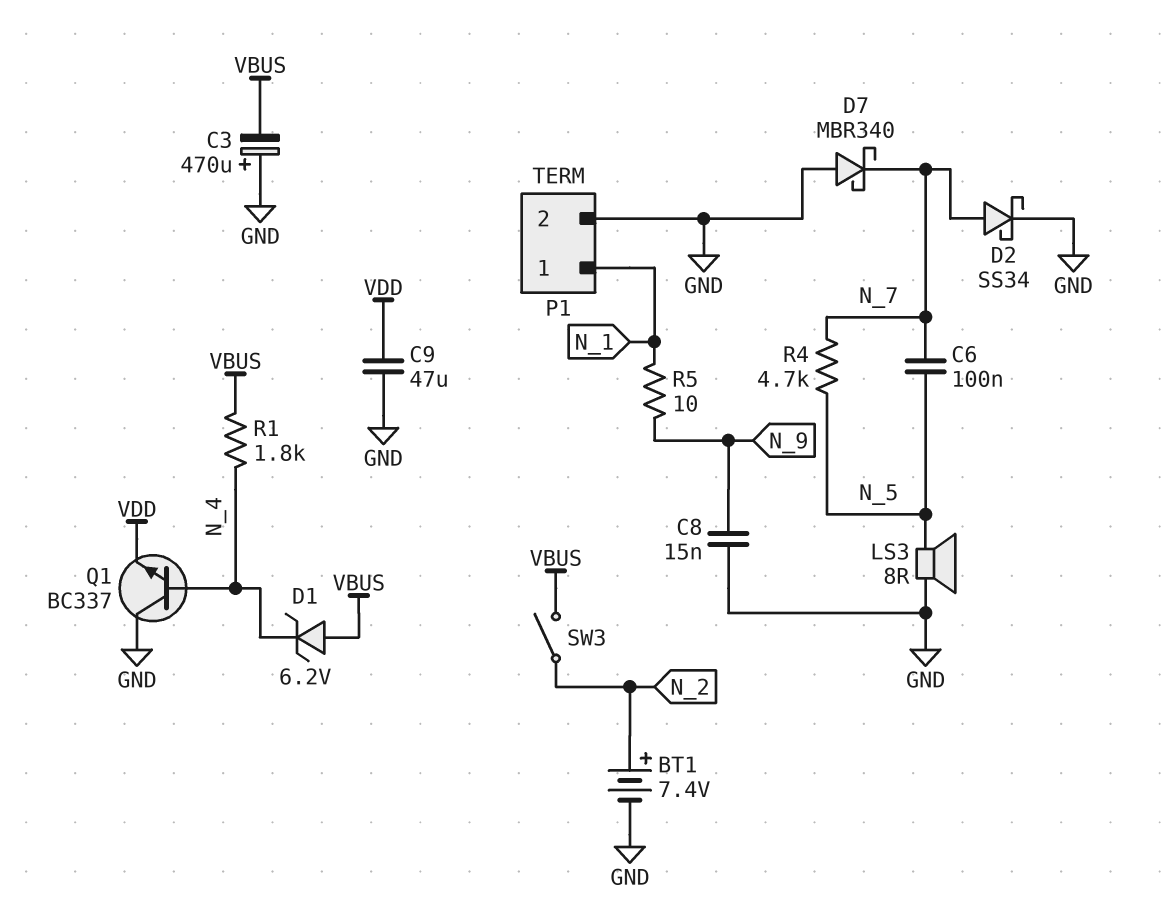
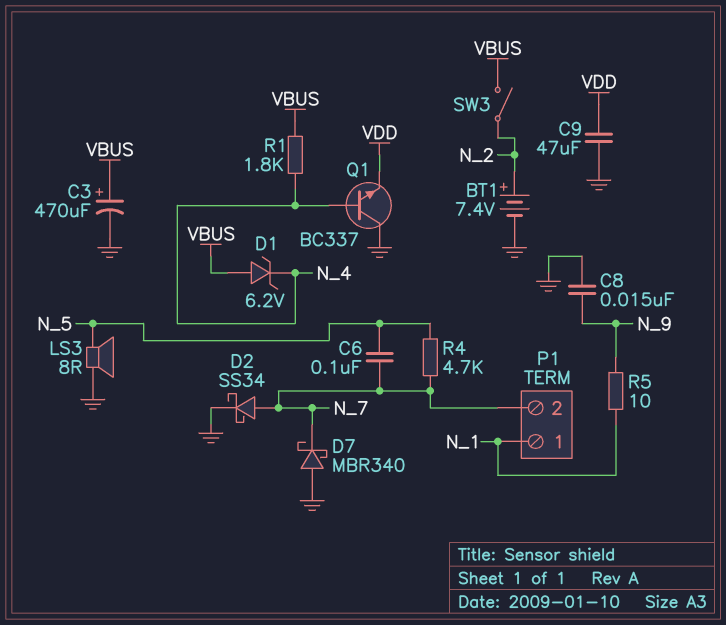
C3: 470uF (plus GND, minus VBUS) -> 470uF (plus VBUS, minus GND)
P1 pin 2: GND -> N_7

